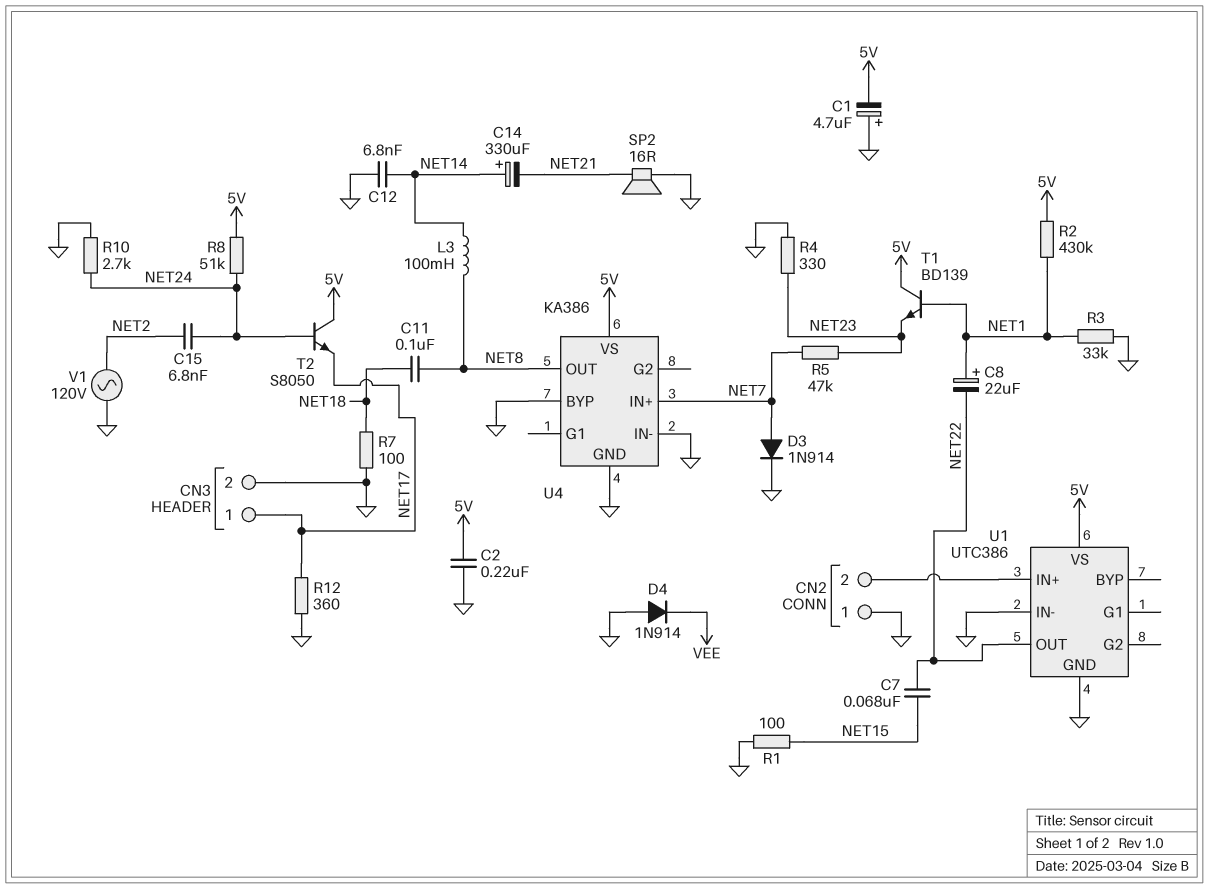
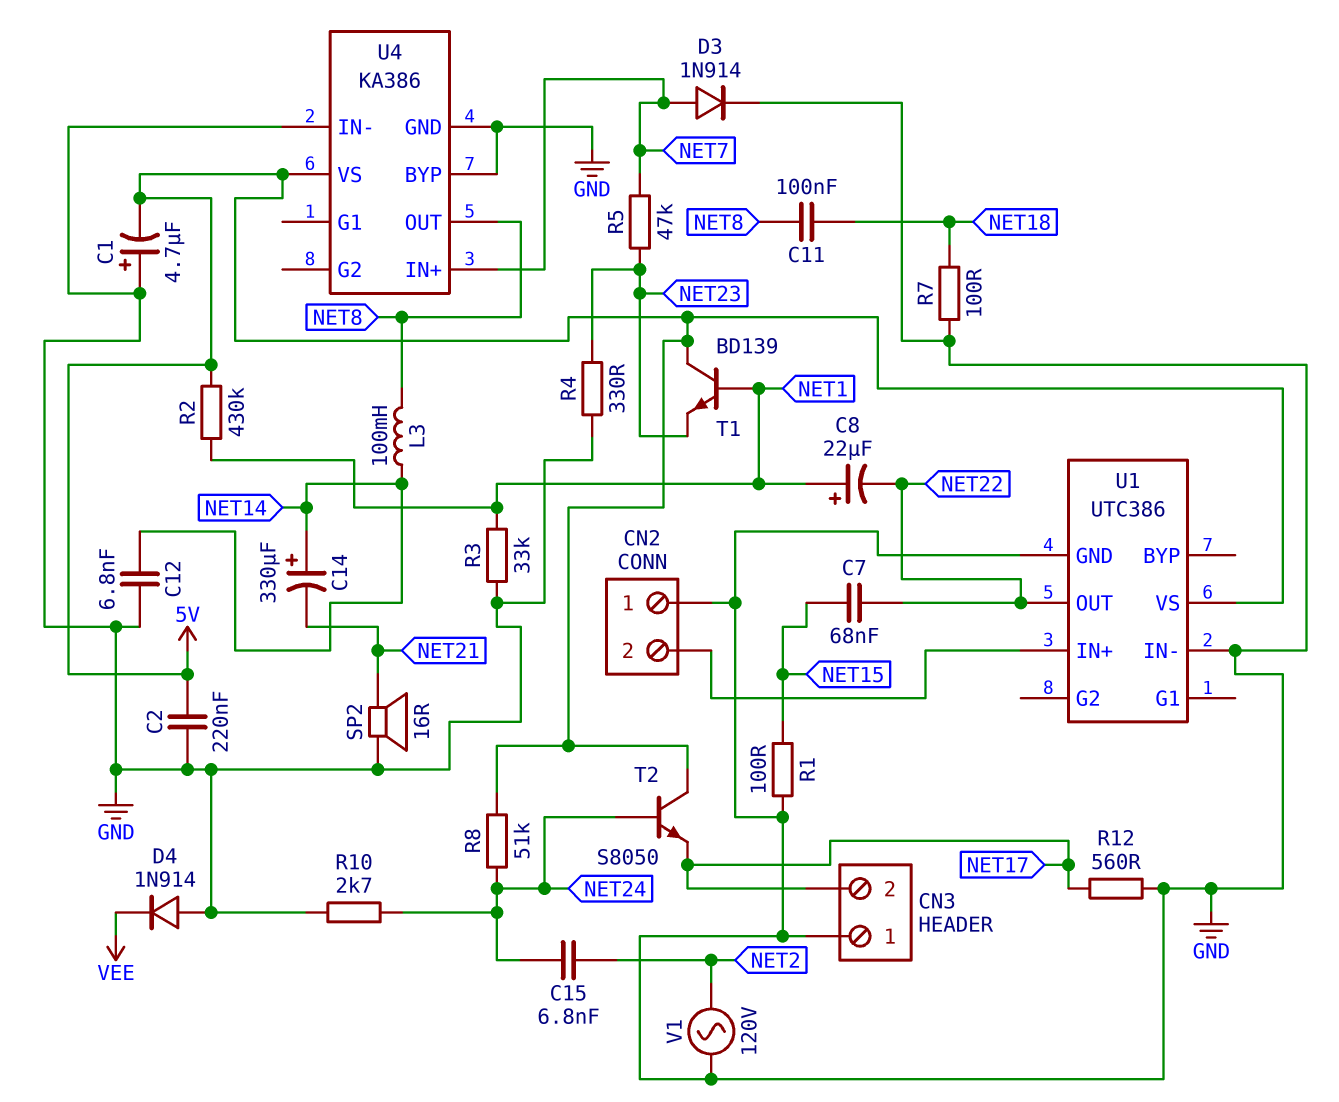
CN3 pin 1: NET17 -> GND
CN3 pin 2: GND -> NET17
R12: 360 (GND, NET17) -> 560 (GND, NET17)

